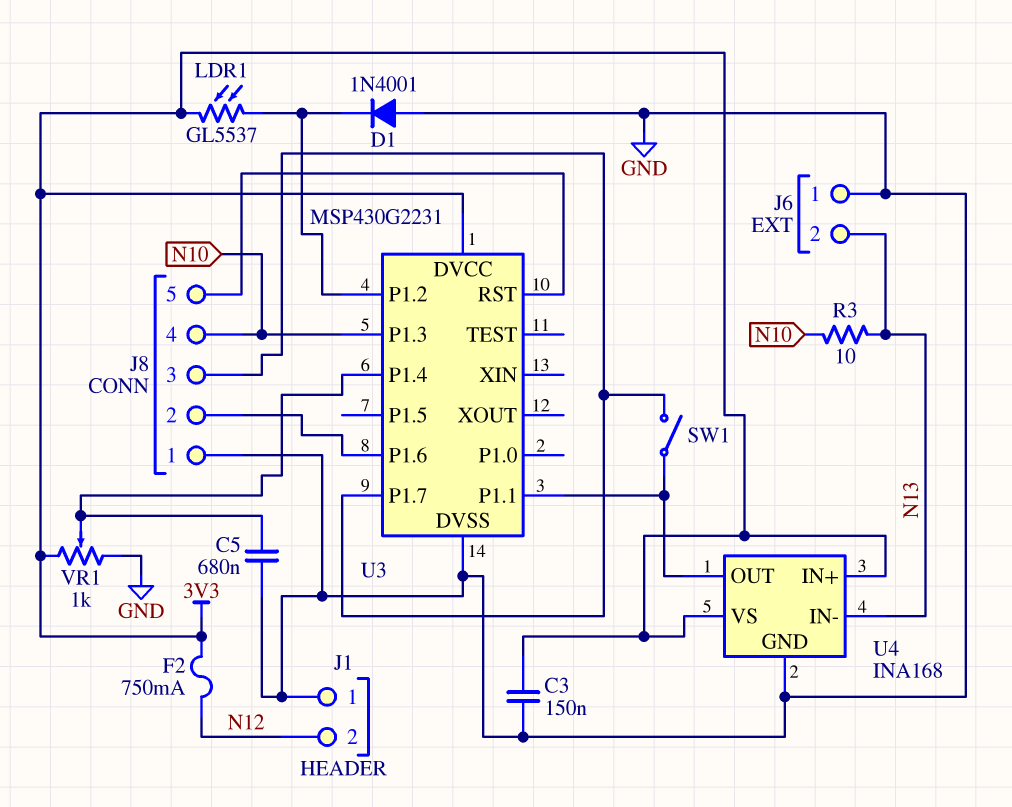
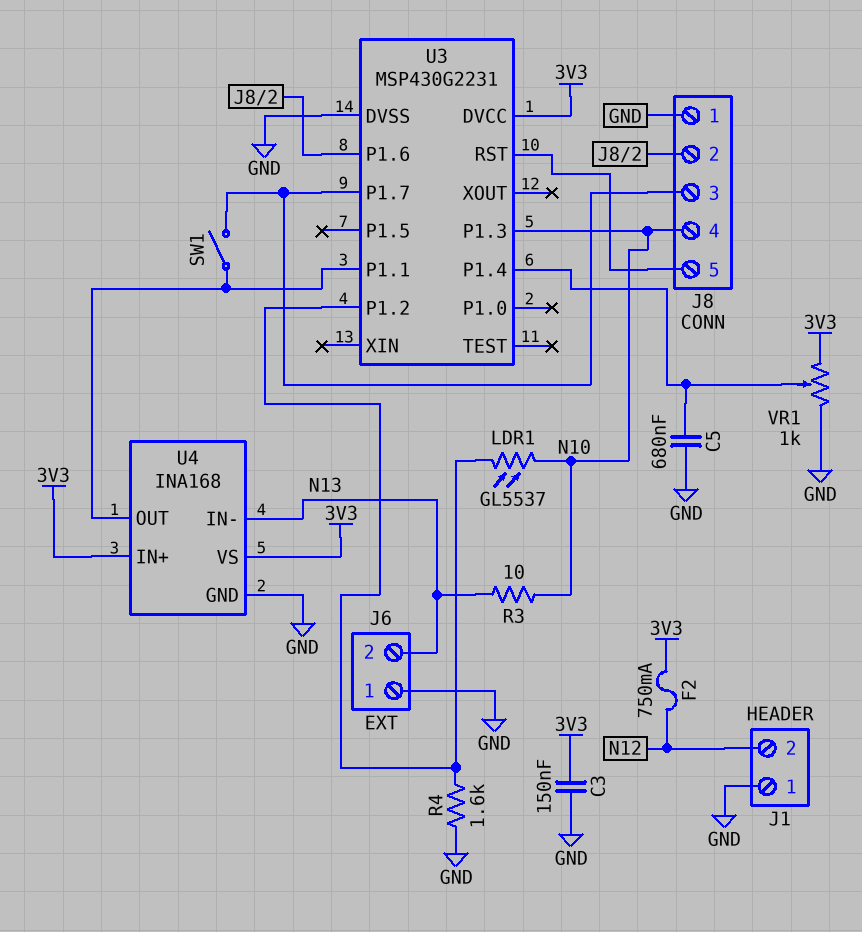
D1: diode 1N4001 (A GND, K U3/P1.2) -> none
LDR1: GL5537 (3V3, U3/P1.2) -> GL5537 (N10, U3/P1.2)
R4: none -> 1.6k (GND, U3/P1.2)

